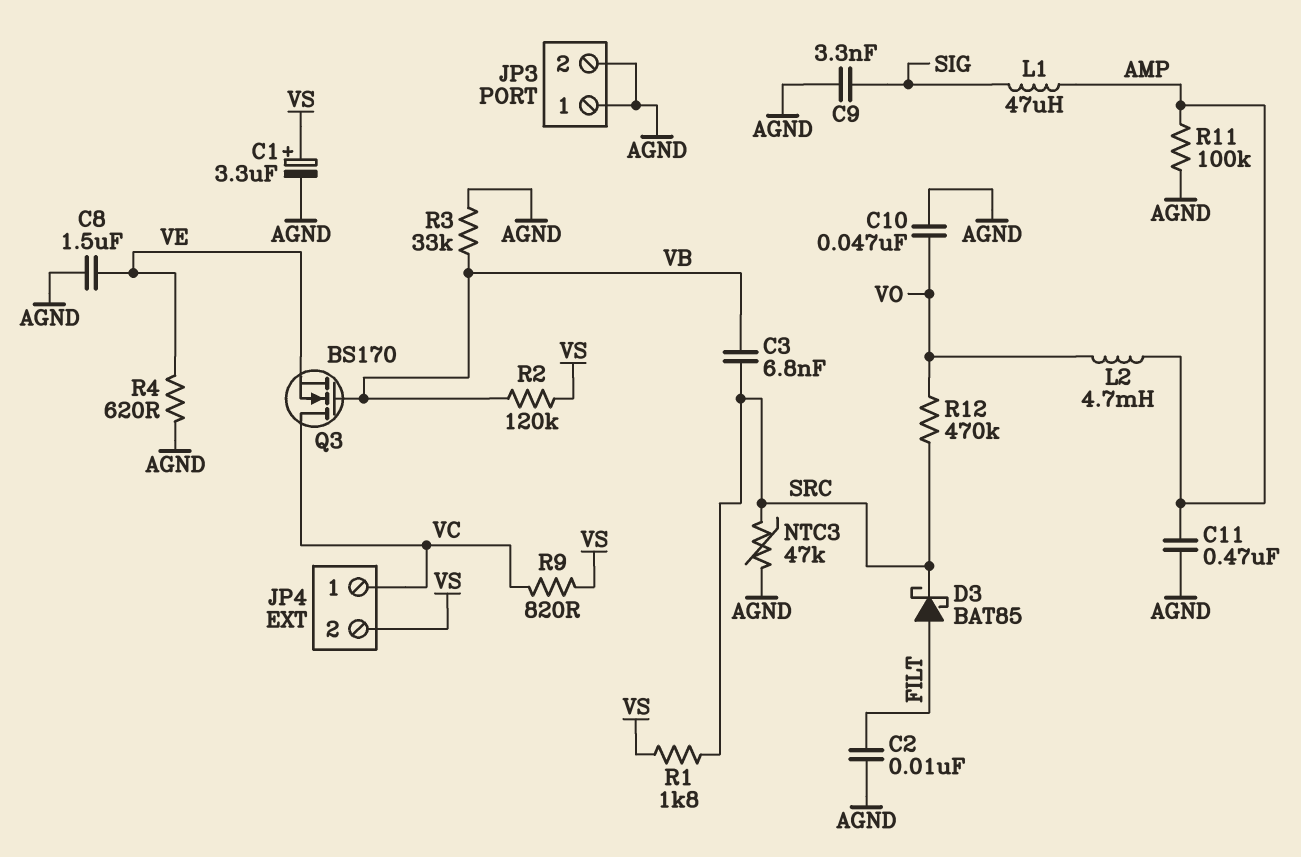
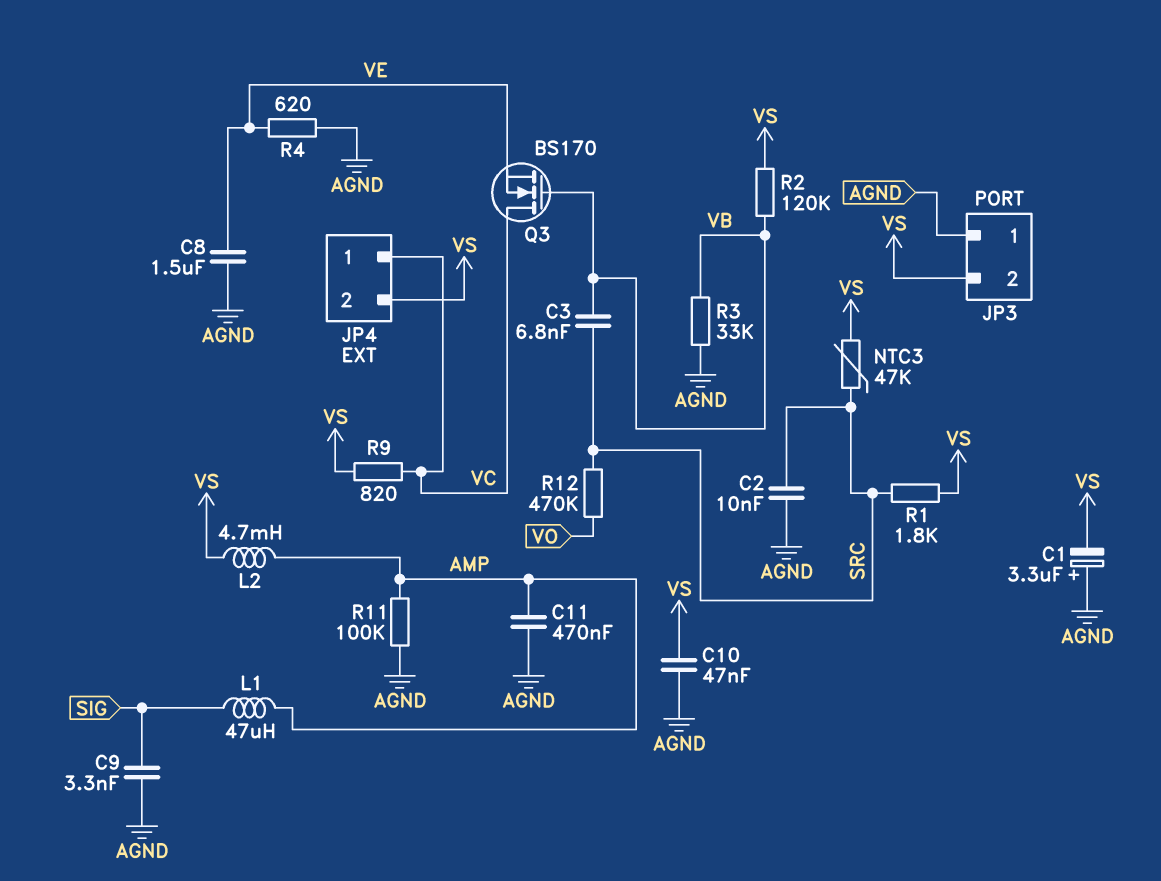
C1: 3.3uF (plus VS, minus AGND) -> 3.3uF (plus AGND, minus VS)
C2: 10nF (AGND, FILT) -> 10nF (AGND, SRC)
C10: 47nF (AGND, VO) -> 47nF (AGND, VS)
D3: schottky BAT85 (A FILT, K SRC) -> none
JP3 pin 2: AGND -> VS
L2: 4.7mH (AMP, VO) -> 4.7mH (AMP, VS)
NTC3: 47k (AGND, SRC) -> 47k (SRC, VS)

